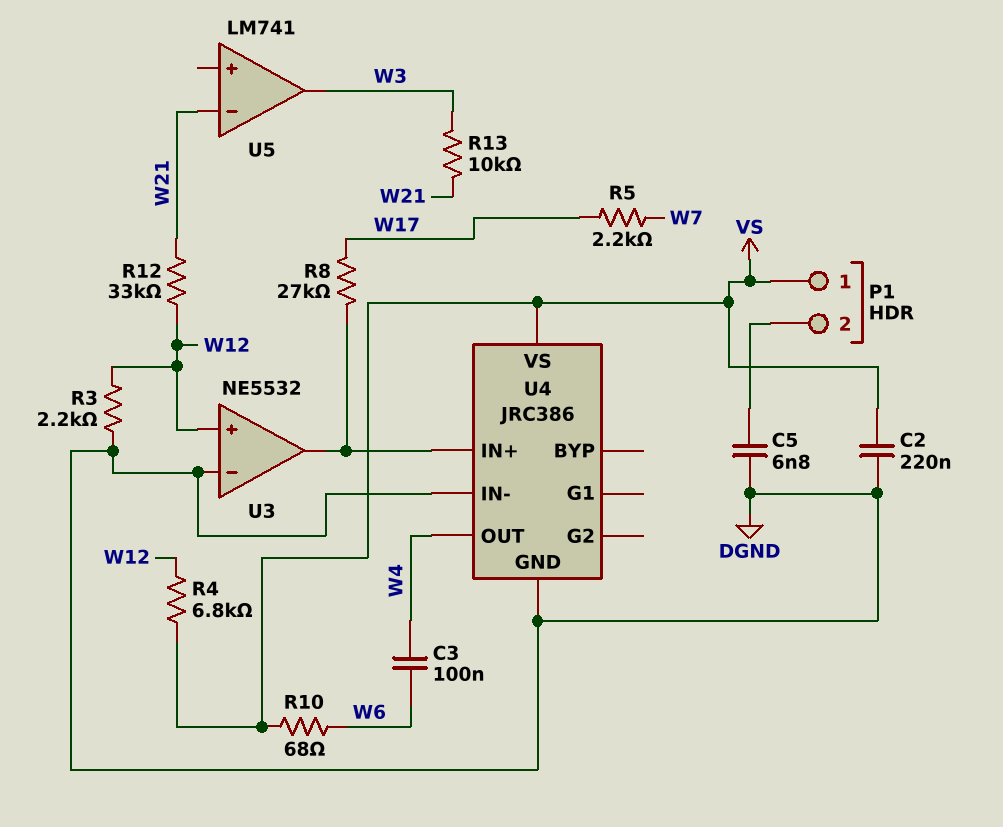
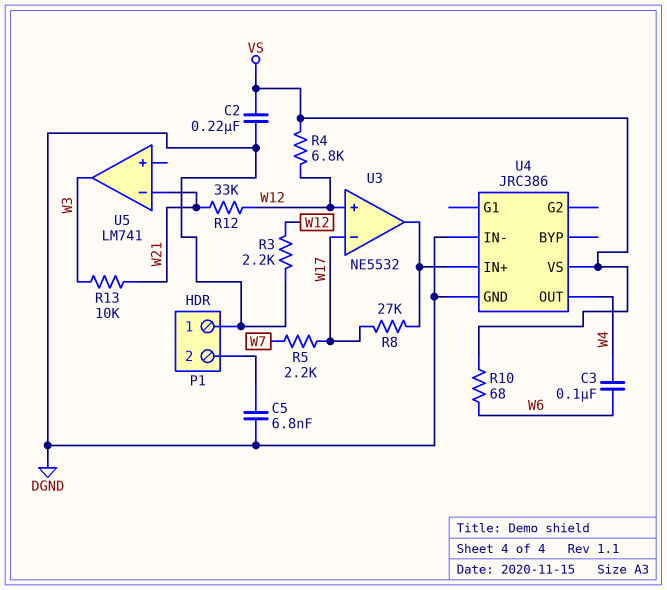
P1 pin 1: VS -> DGND
U3 pin in-: DGND -> W17

